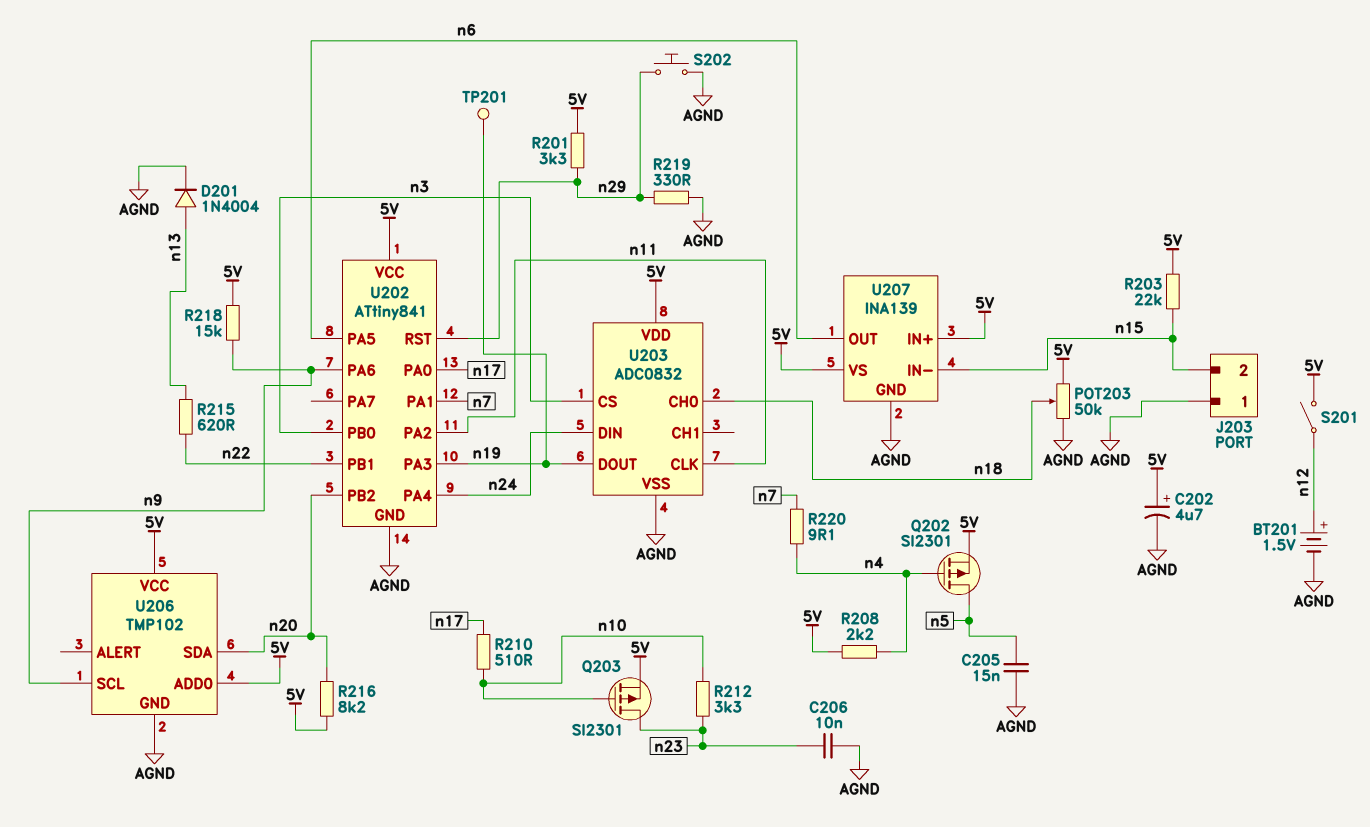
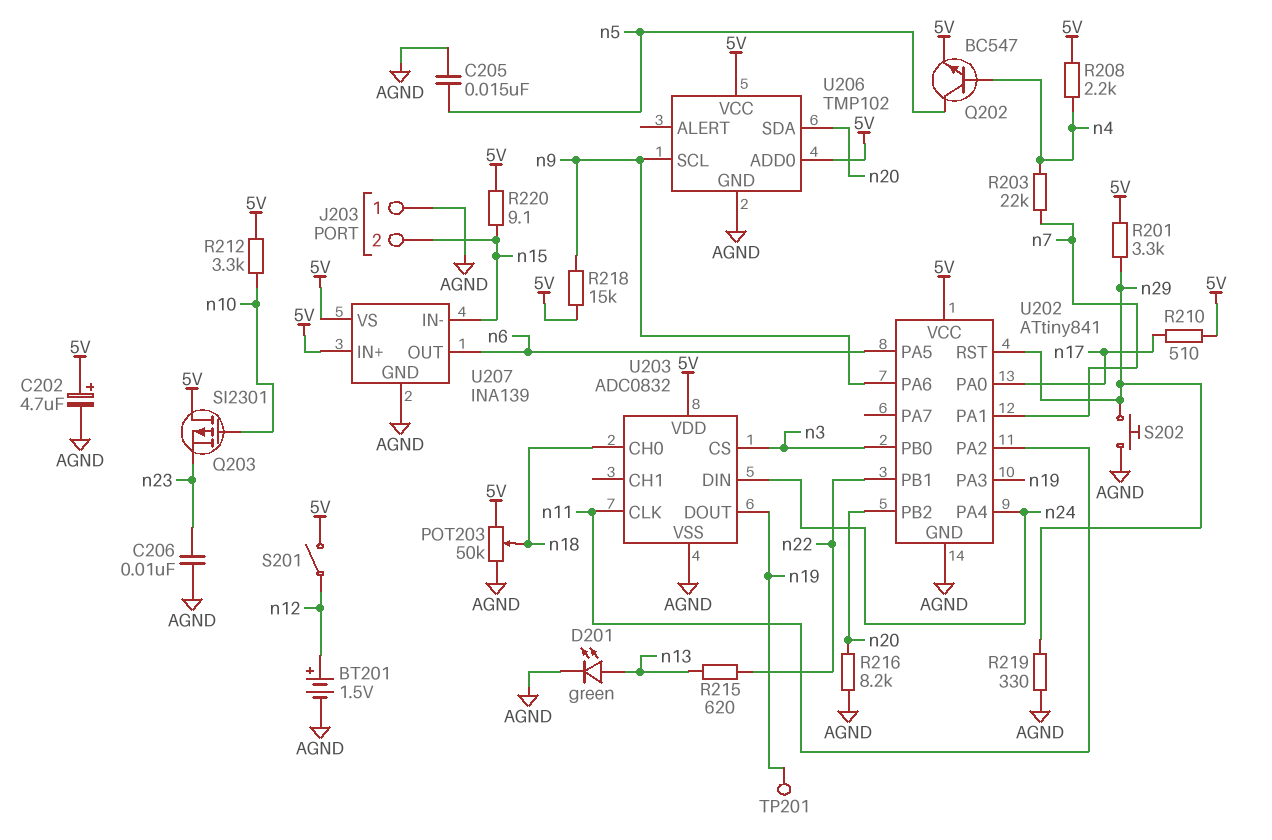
D201: diode 1N4004 (A n13, K AGND) -> LED green (A n13, K AGND)
Q202: PMOS SI2301 (G n4, D n5, S 5V) -> NPN BC547 (B n4, C n5, E 5V)
Q203: PMOS SI2301 (G n10, D n23, S 5V) -> PMOS SI2301 (G n10, D 5V, S n23)
R203: 22k (5V, n15) -> 22k (n4, n7)
R210: 510 (n10, n17) -> 510 (5V, n17)
R212: 3.3k (n10, n23) -> 3.3k (5V, n10)
R216: 8.2k (5V, n20) -> 8.2k (AGND, n20)
R220: 9.1 (n4, n7) -> 9.1 (5V, n15)

